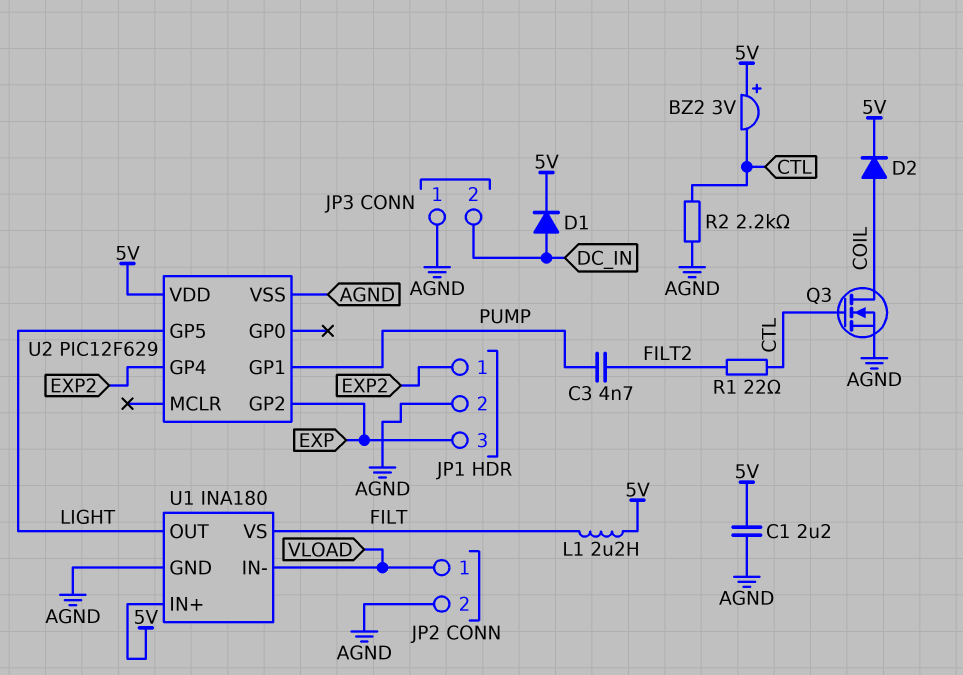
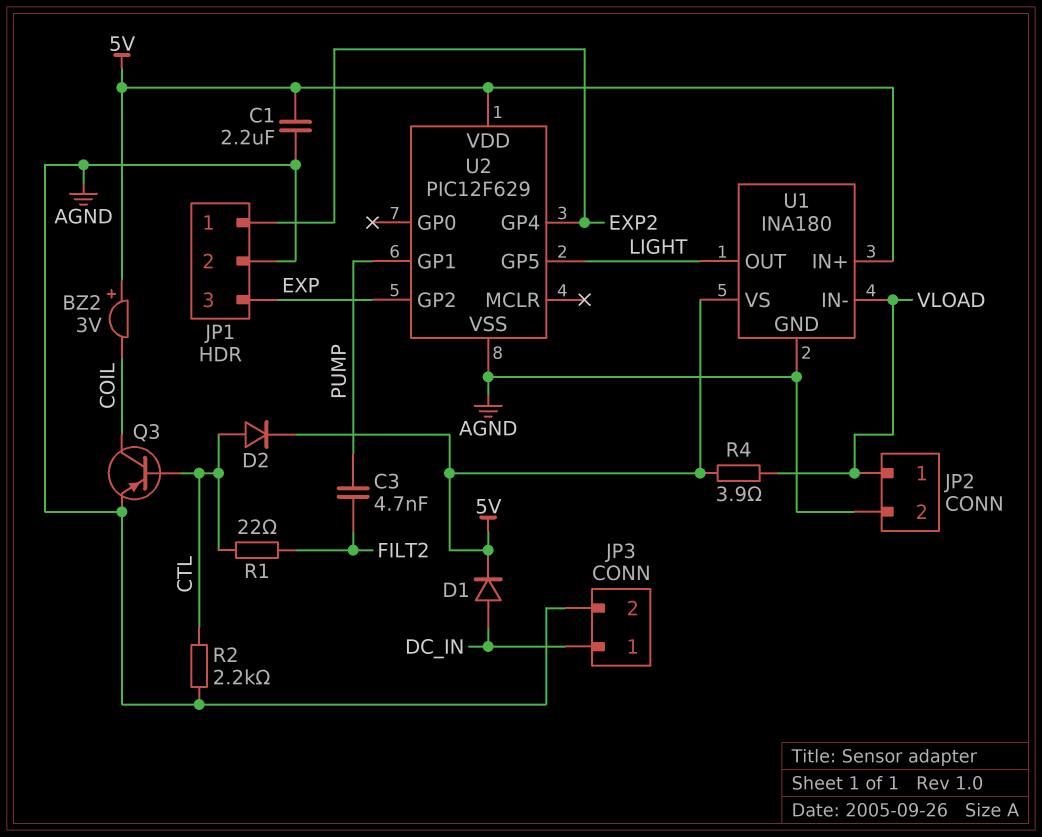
BZ2: buzzer 3V (plus 5V, minus CTL) -> buzzer 3V (plus 5V, minus COIL)
D2: diode (A COIL, K 5V) -> diode (A CTL, K 5V)
JP3 pin 1: AGND -> DC_IN
JP3 pin 2: DC_IN -> AGND
L1: 2.2uH (5V, FILT) -> none
Q3: NMOS (G CTL, D COIL, S AGND) -> PNP (B CTL, C COIL, E AGND)
R4: none -> 3.9 (5V, VLOAD)
U1 pin VS: FILT -> 5V

